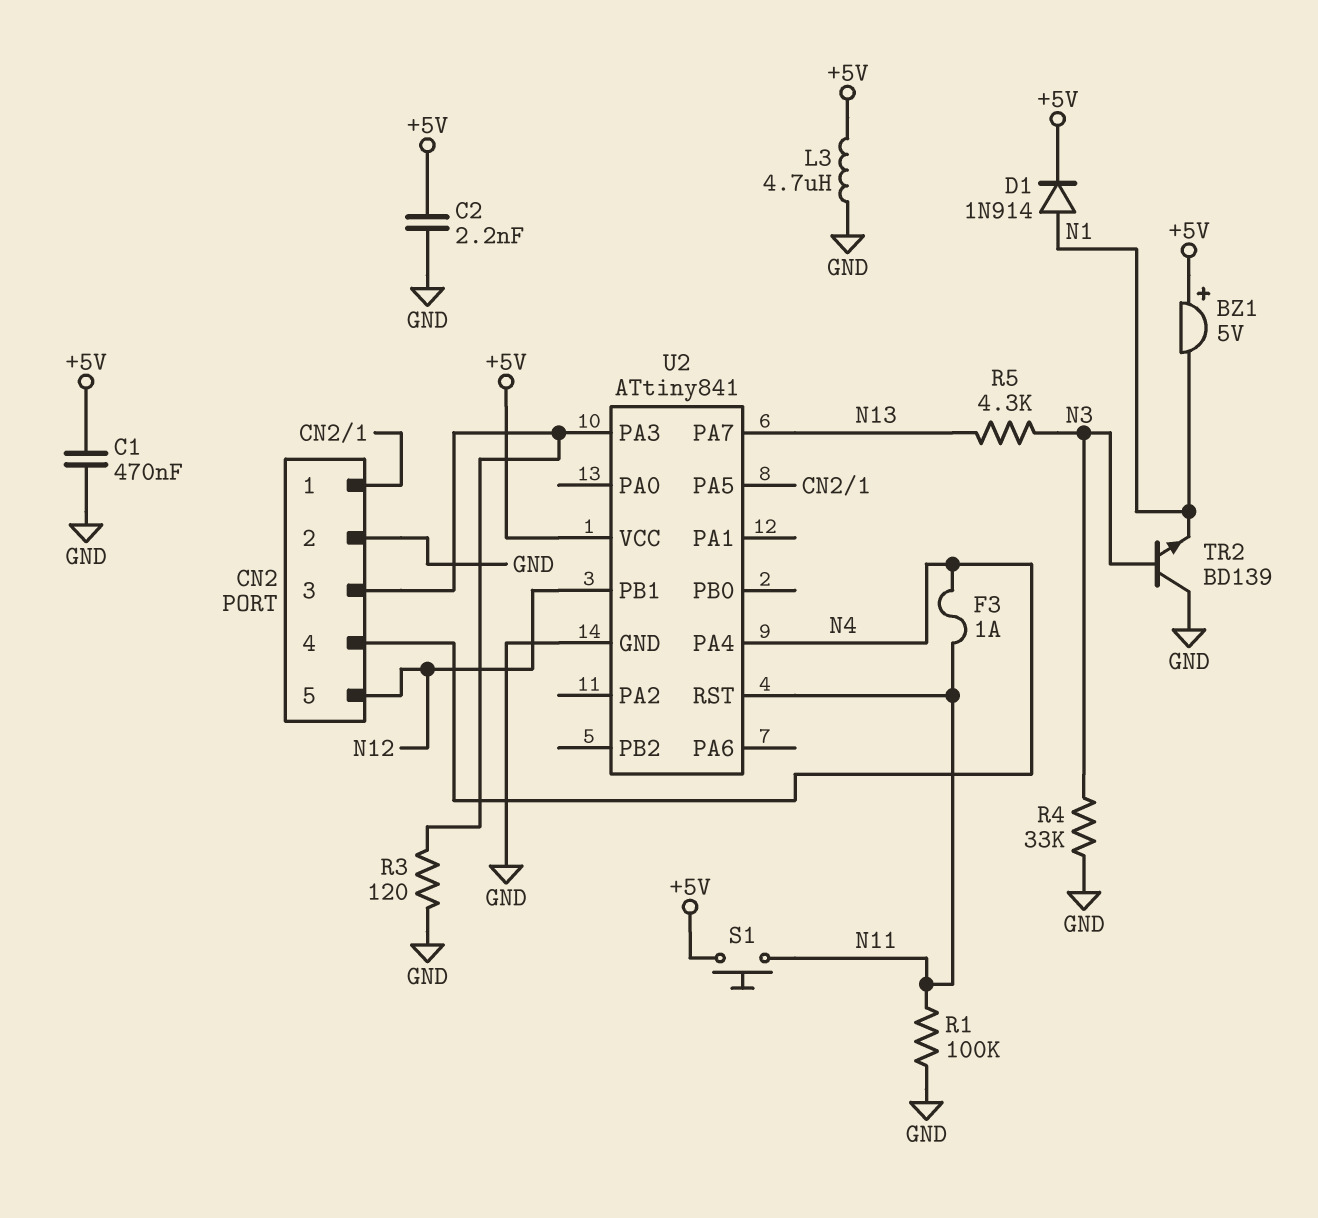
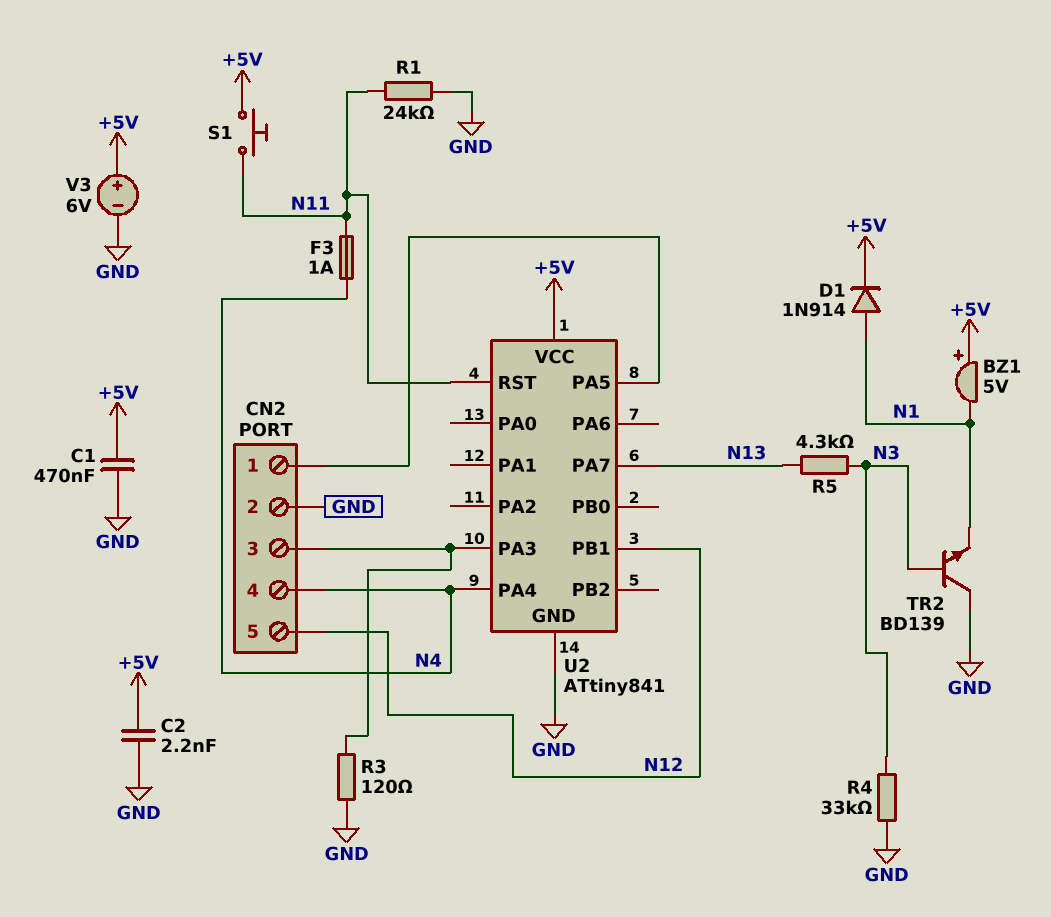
L3: 4.7uH (+5V, GND) -> none
R1: 100k (GND, N11) -> 24k (GND, N11)
V3: none -> 6V (plus +5V, minus GND)

